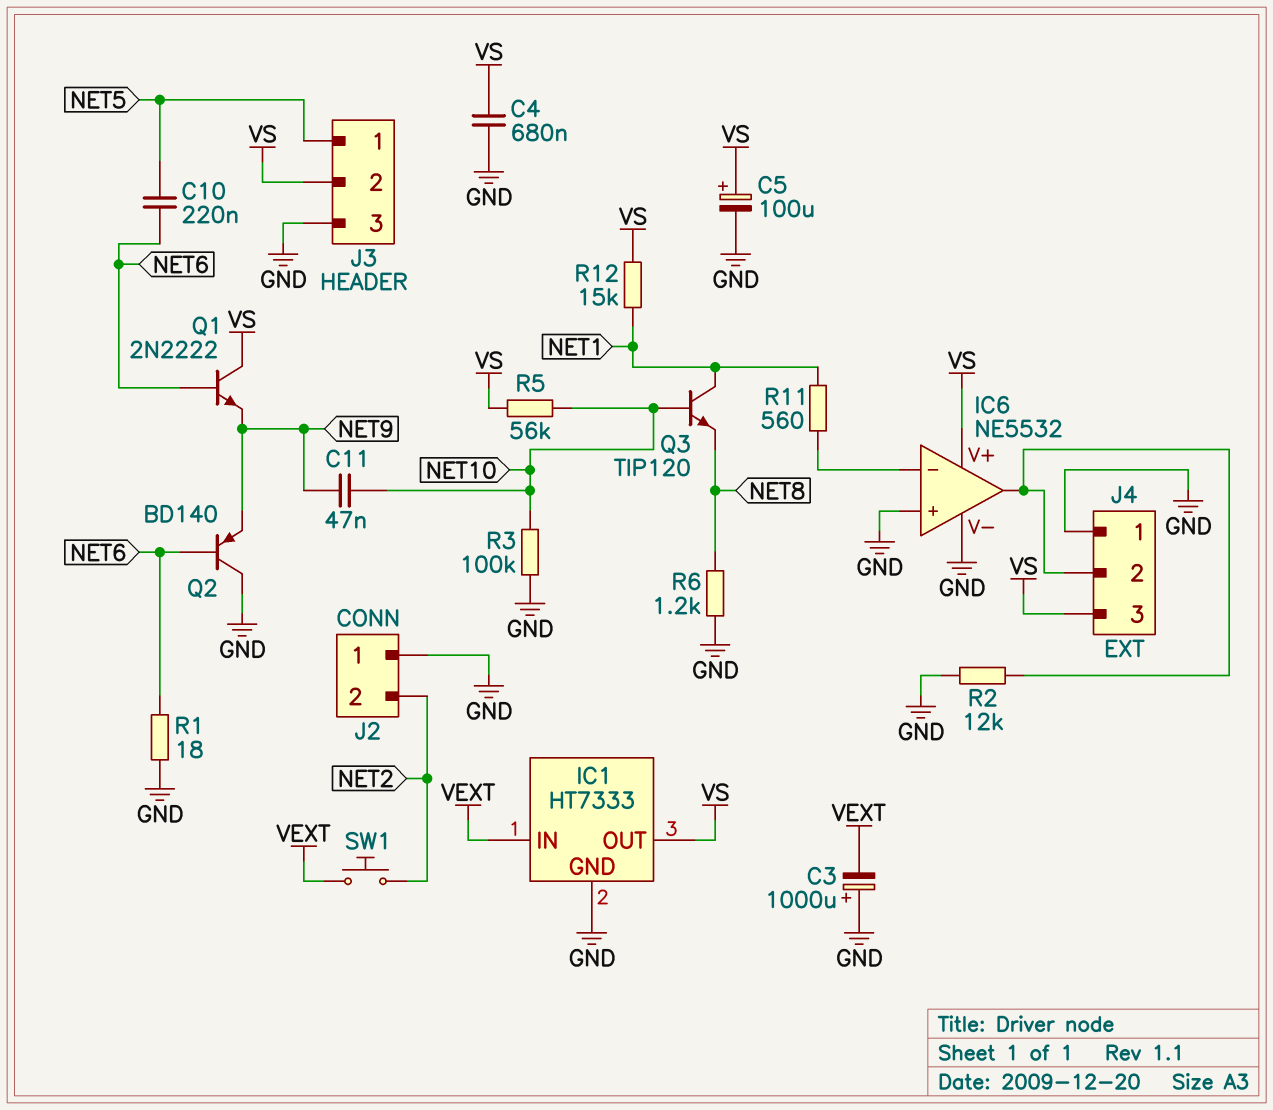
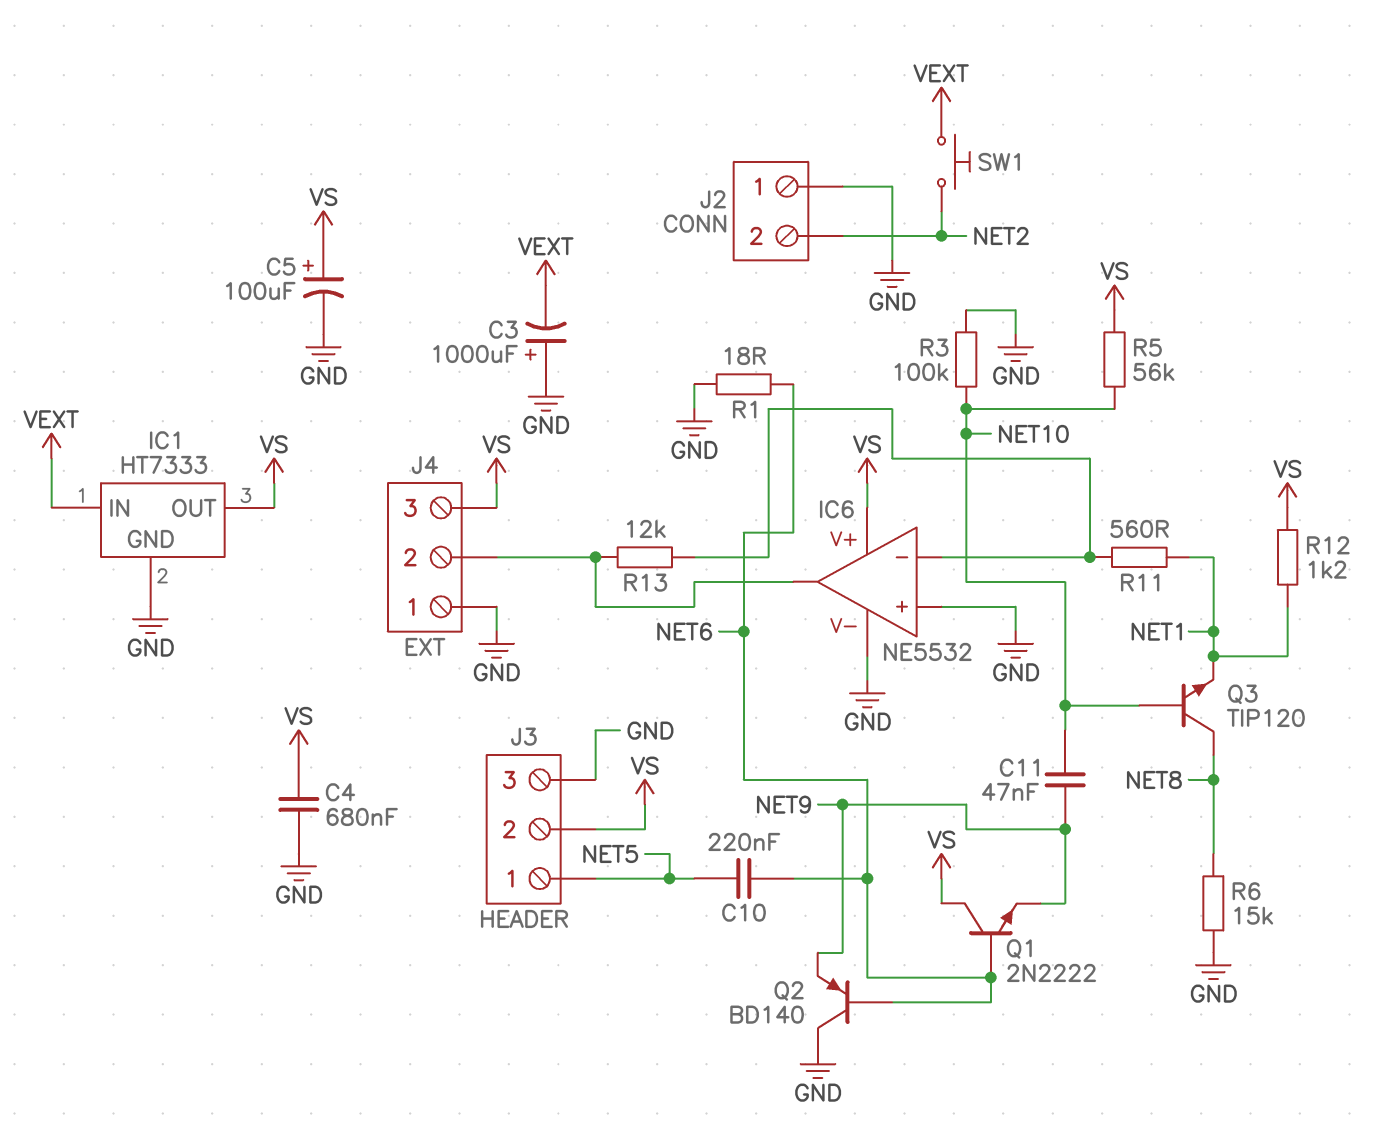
Q3: NPN TIP120 (B NET10, C NET1, E NET8) -> NPN TIP120 (B NET10, C NET8, E NET1)
R2: 12k (GND, IC6/out) -> none
R6: 1.2k (GND, NET8) -> 15k (GND, NET8)
R12: 15k (NET1, VS) -> 1.2k (NET1, VS)
R13: none -> 12k (IC6/in-, IC6/out)

